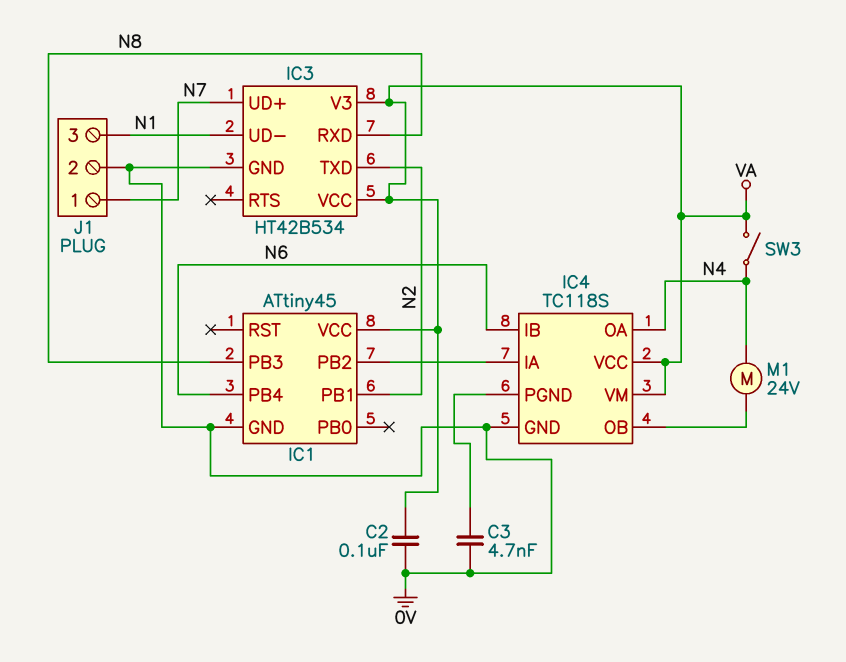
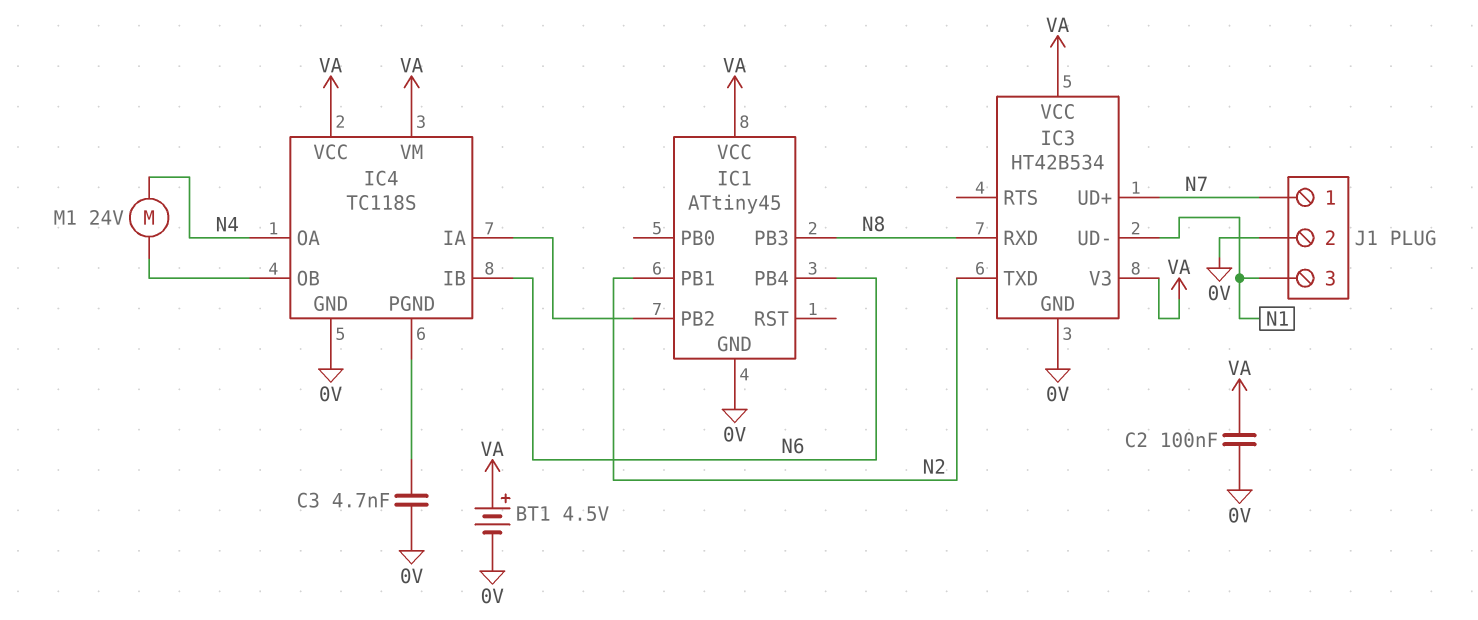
BT1: none -> 4.5V (plus VA, minus 0V)
SW3: switch (N4, VA) -> none

